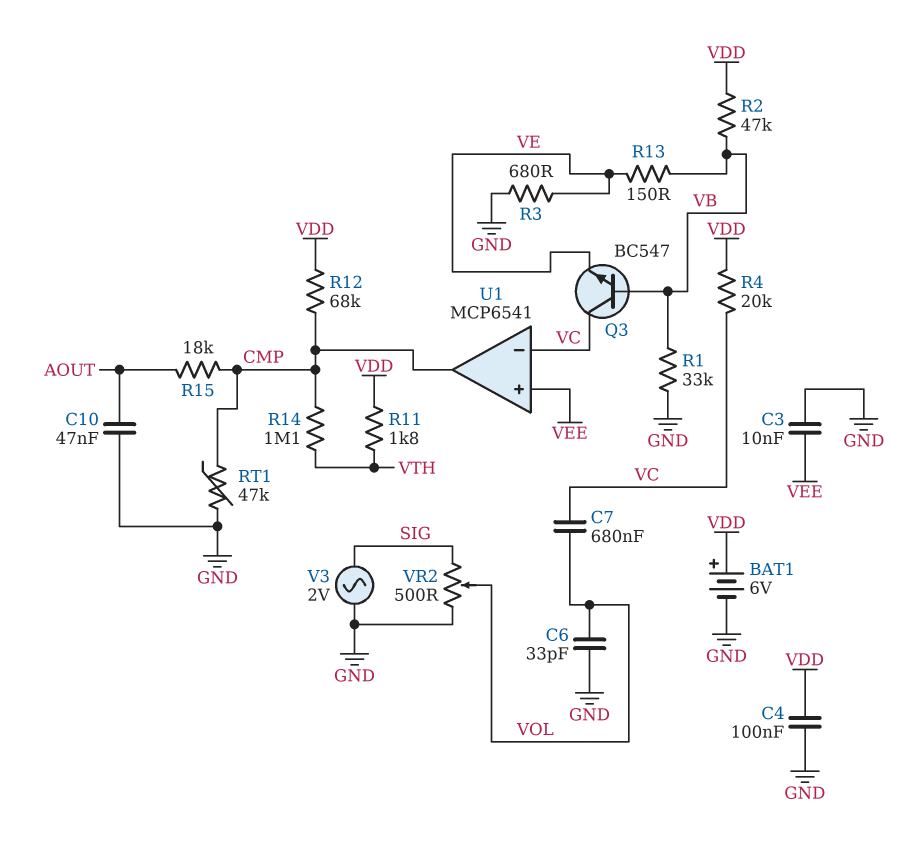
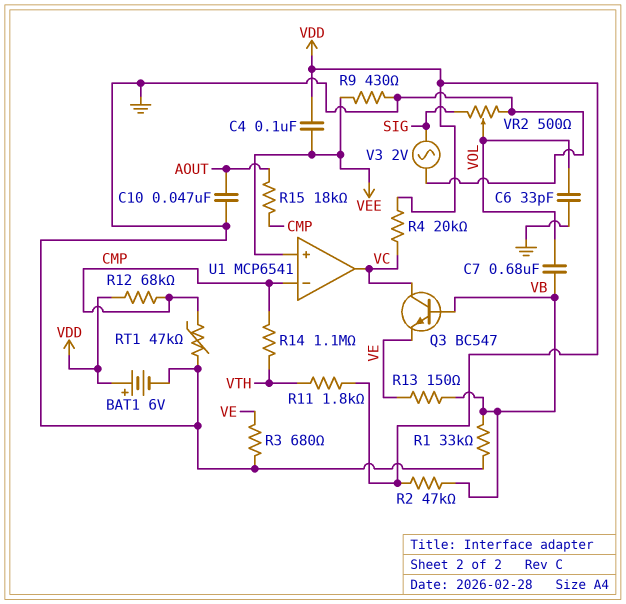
C3: 10nF (GND, VEE) -> none
C4: 100nF (GND, VDD) -> 100nF (VDD, VEE)
C7: 680nF (VC, VOL) -> 680nF (VB, VOL)
R9: none -> 430 (GND, VEE)
U1 pin in-: VC -> CMP
U1 pin out: CMP -> VC

